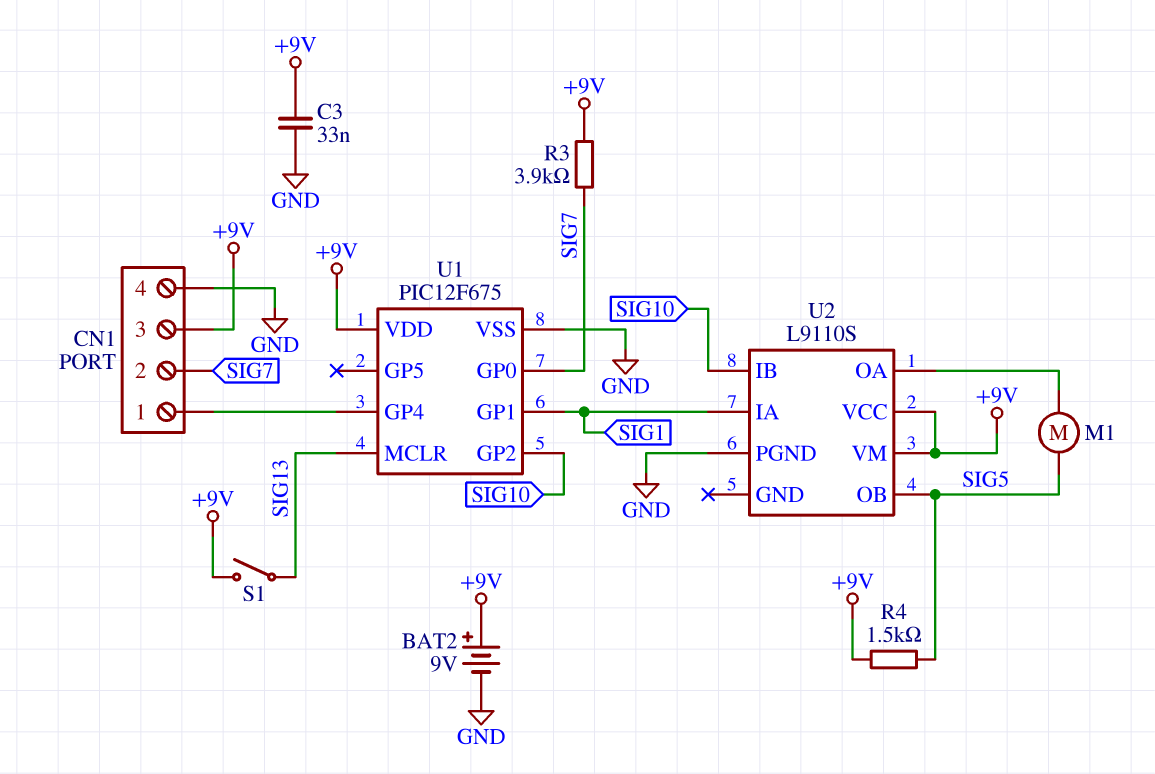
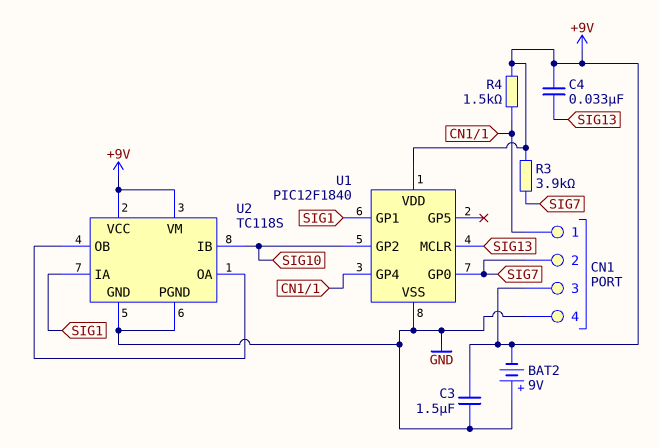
BAT2: 9V (plus +9V, minus GND) -> 9V (plus GND, minus +9V)
C3: 33nF (+9V, GND) -> 1.5uF (+9V, GND)
C4: none -> 33nF (+9V, SIG13)
M1: motor (SIG5, U2/OA) -> none
R4: 1.5k (+9V, SIG5) -> 1.5k (+9V, CN1/1)
S1: switch (+9V, SIG13) -> none
U1: PIC12F675 -> PIC12F1840
U2: L9110S -> TC118S
U2 pin GND: none -> GND
U2 pin OB: SIG5 -> U2/OA

